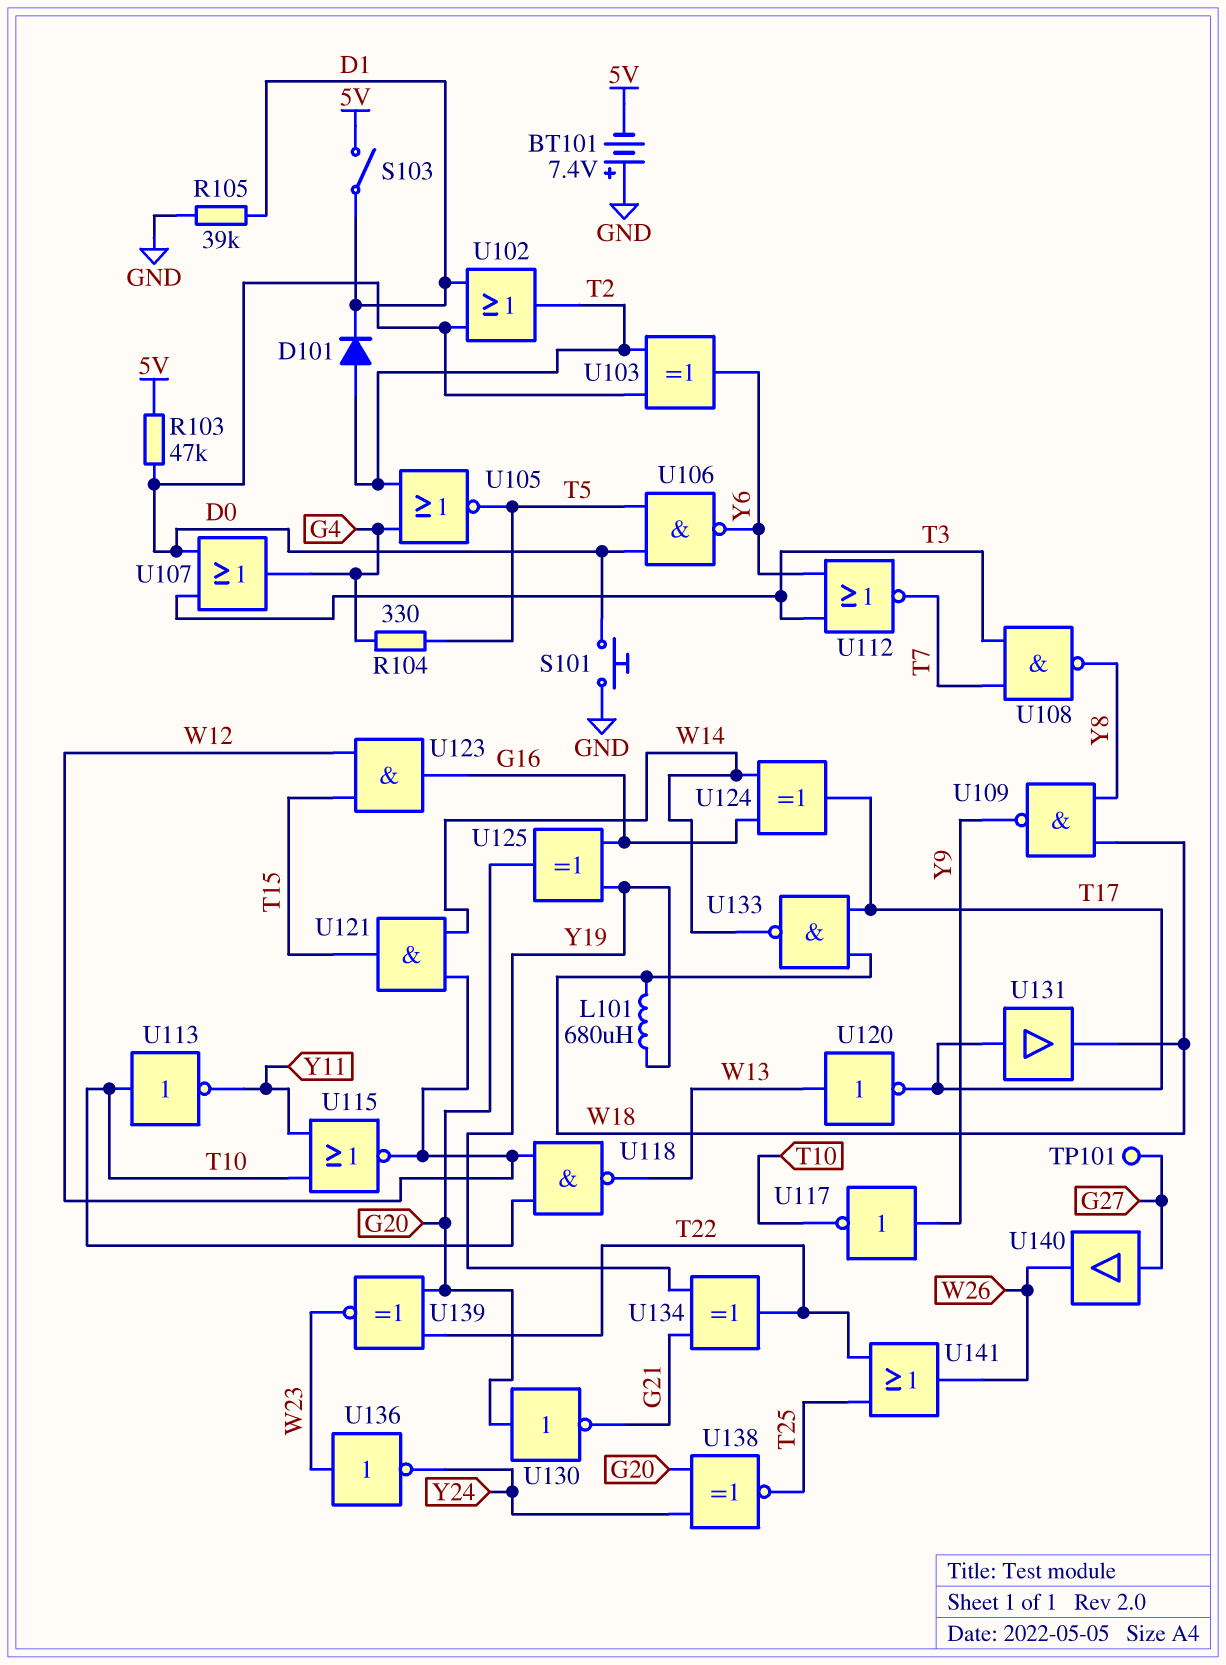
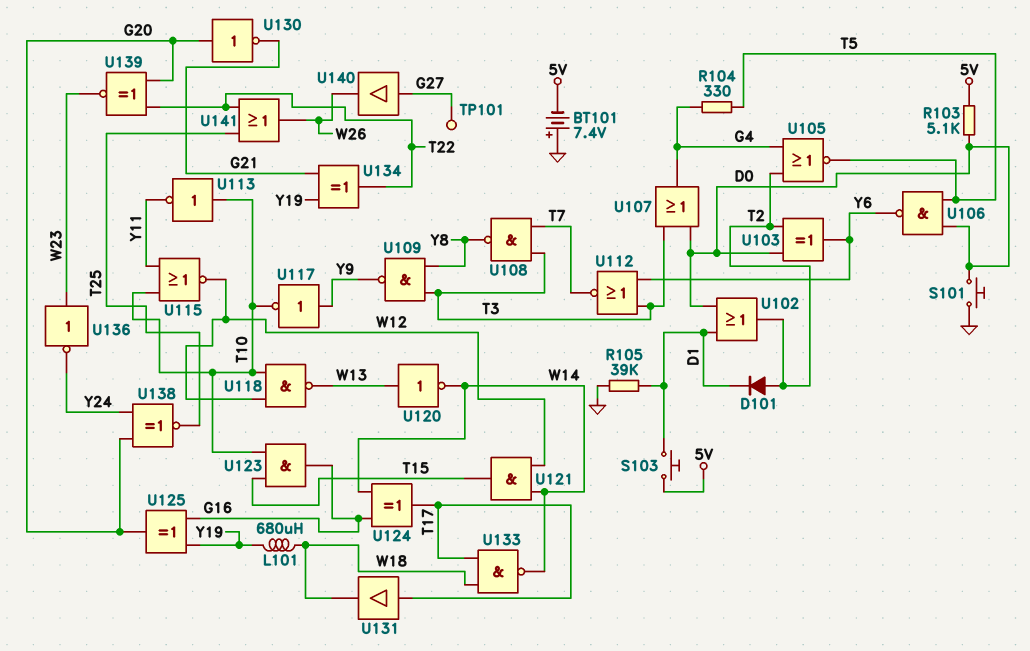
R103: 47k (5V, D0) -> 5.1k (5V, D0)
S103: switch (5V, D1) -> button (5V, D1)
U109: NAND (in W18, in Y8, out Y9) -> NAND (in T3, in Y8, out Y9)
U120: NOT (in W13, out T17) -> NOT (in W13, out W14)
U123: AND (in T15, in W12, out G16) -> AND (in T10, in T15, out G16)

